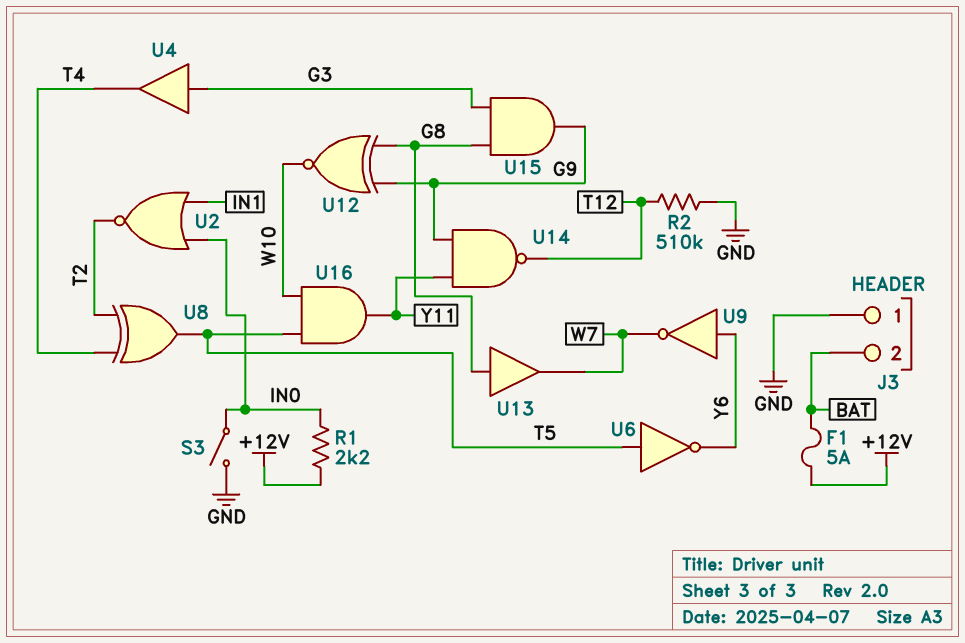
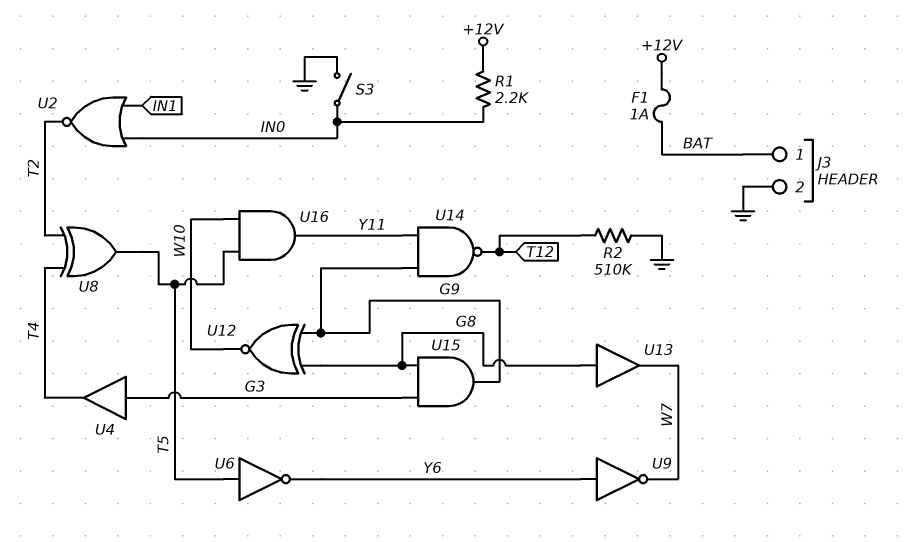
F1: 5A (+12V, BAT) -> 1A (+12V, BAT)
J3 pin 1: GND -> BAT
J3 pin 2: BAT -> GND

